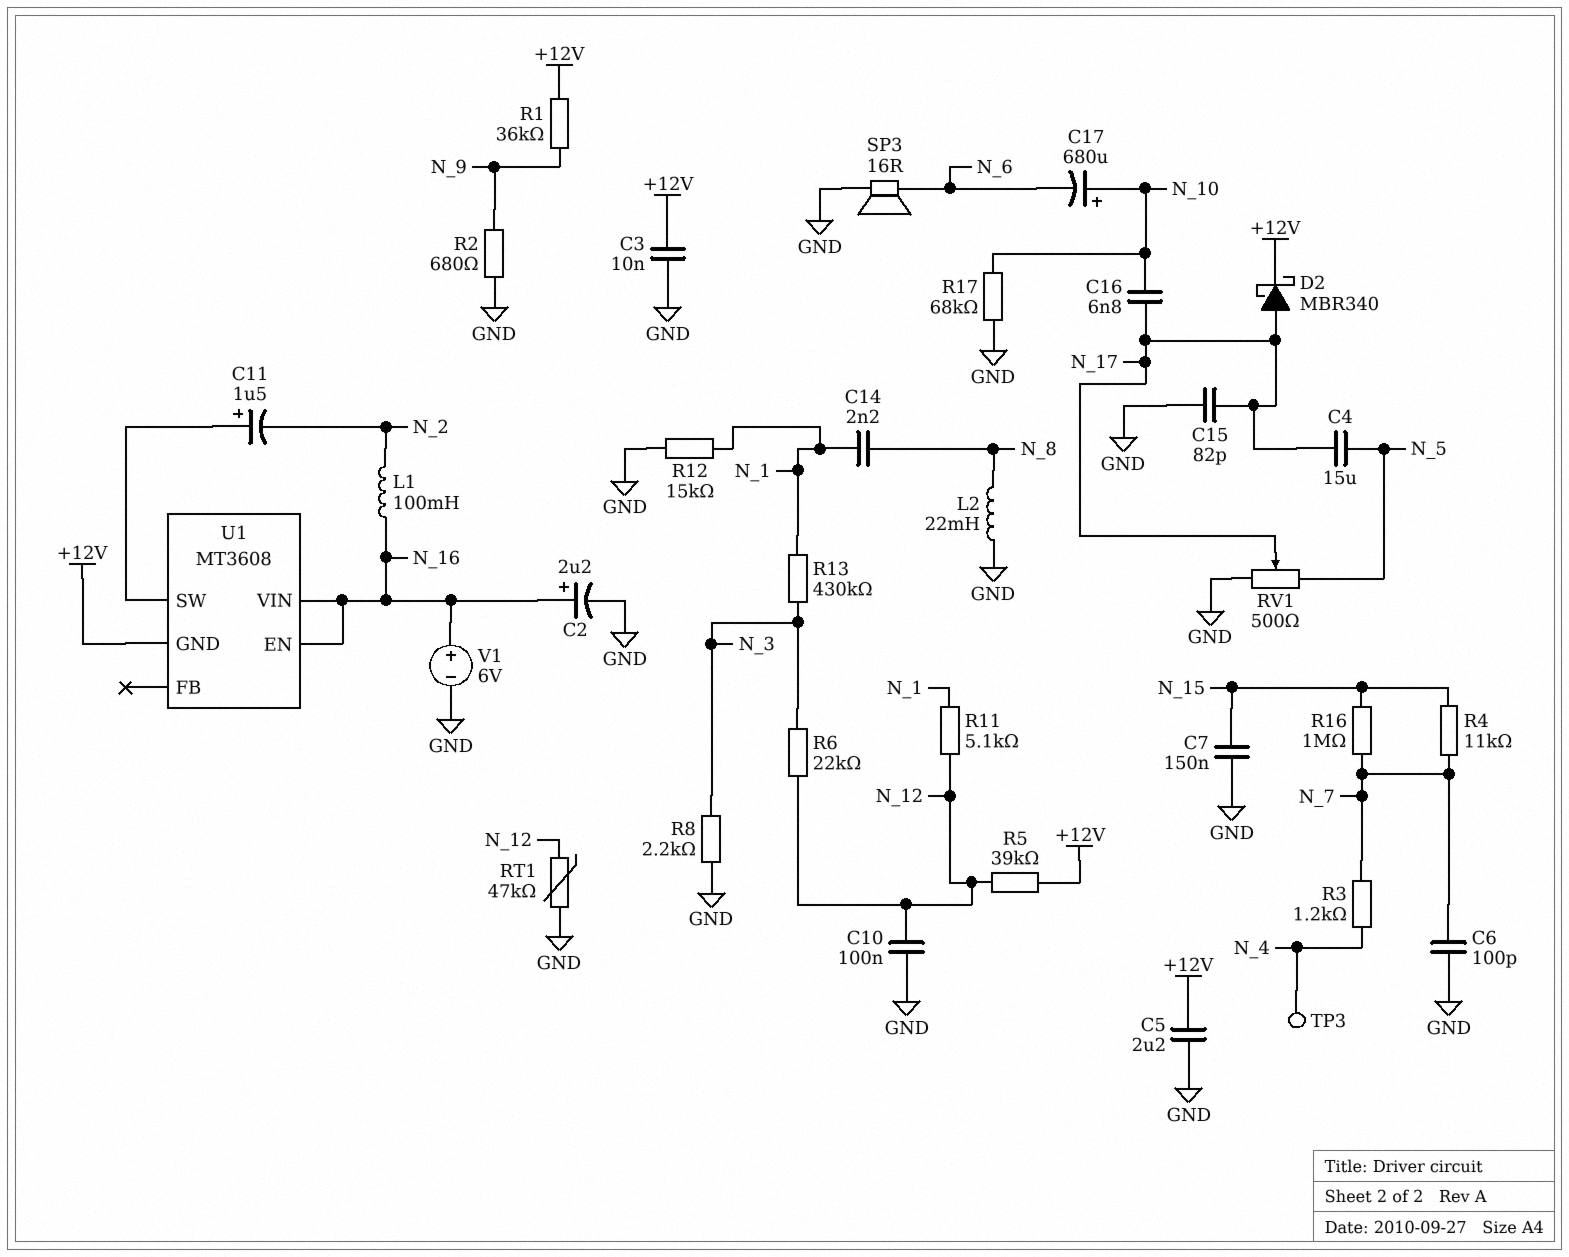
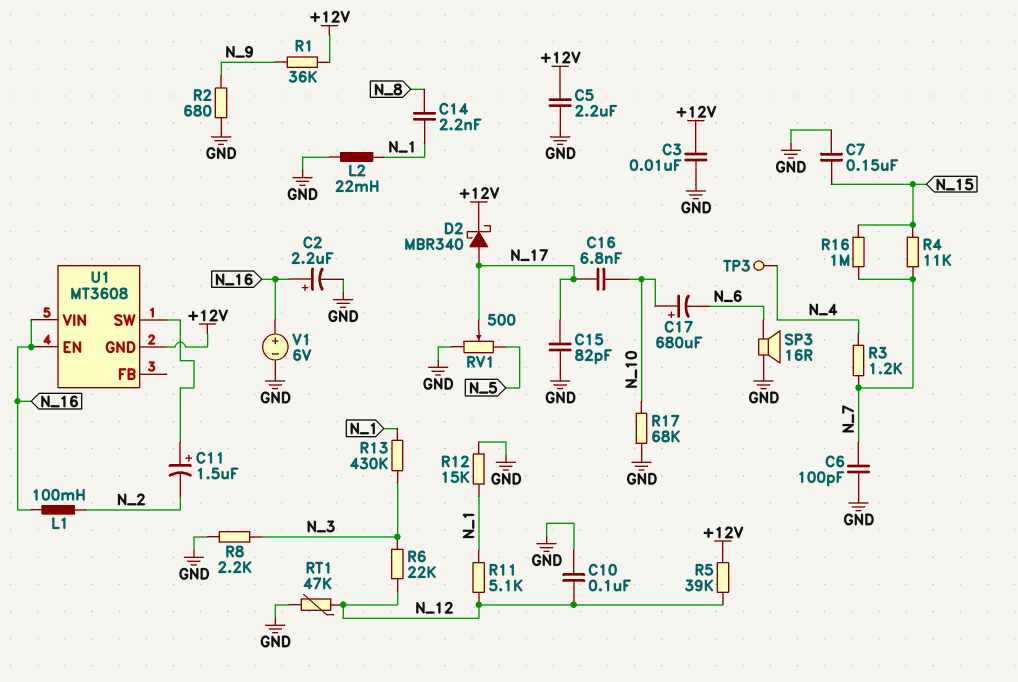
C4: 15uF (N_5, N_17) -> none
L2: 22mH (GND, N_8) -> 22mH (GND, N_1)

